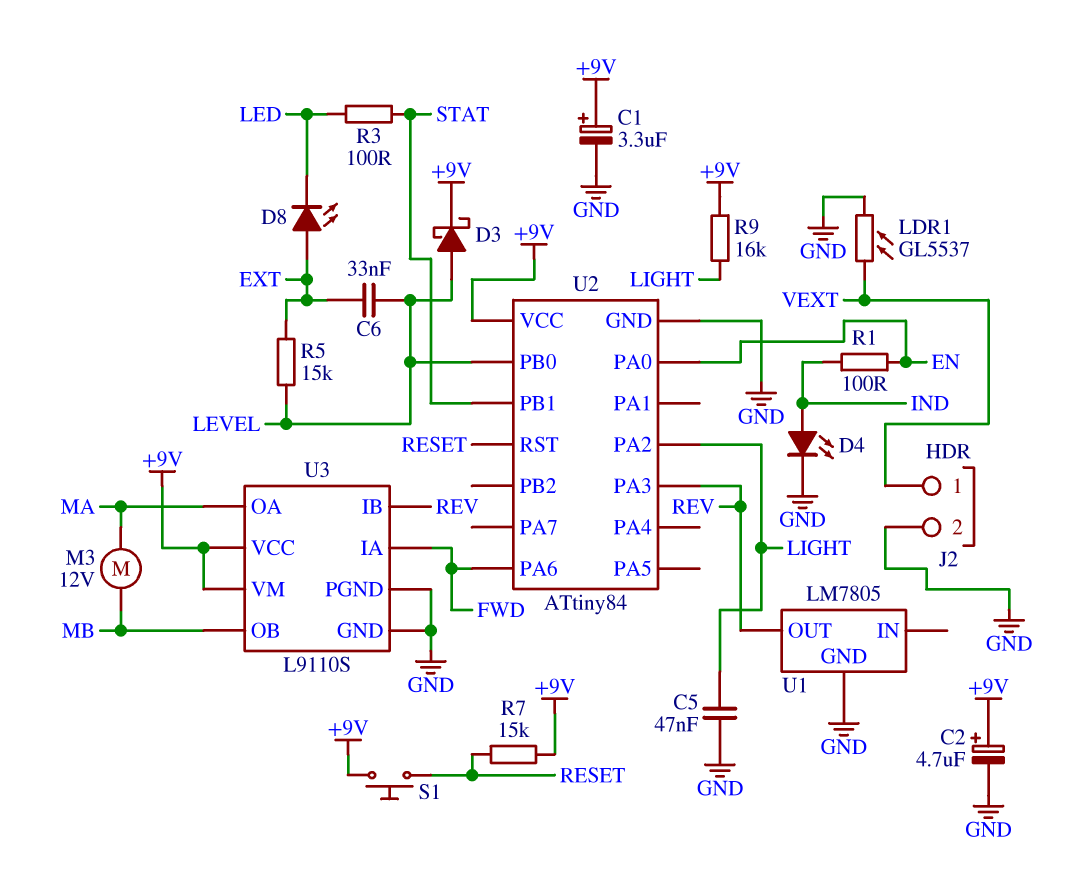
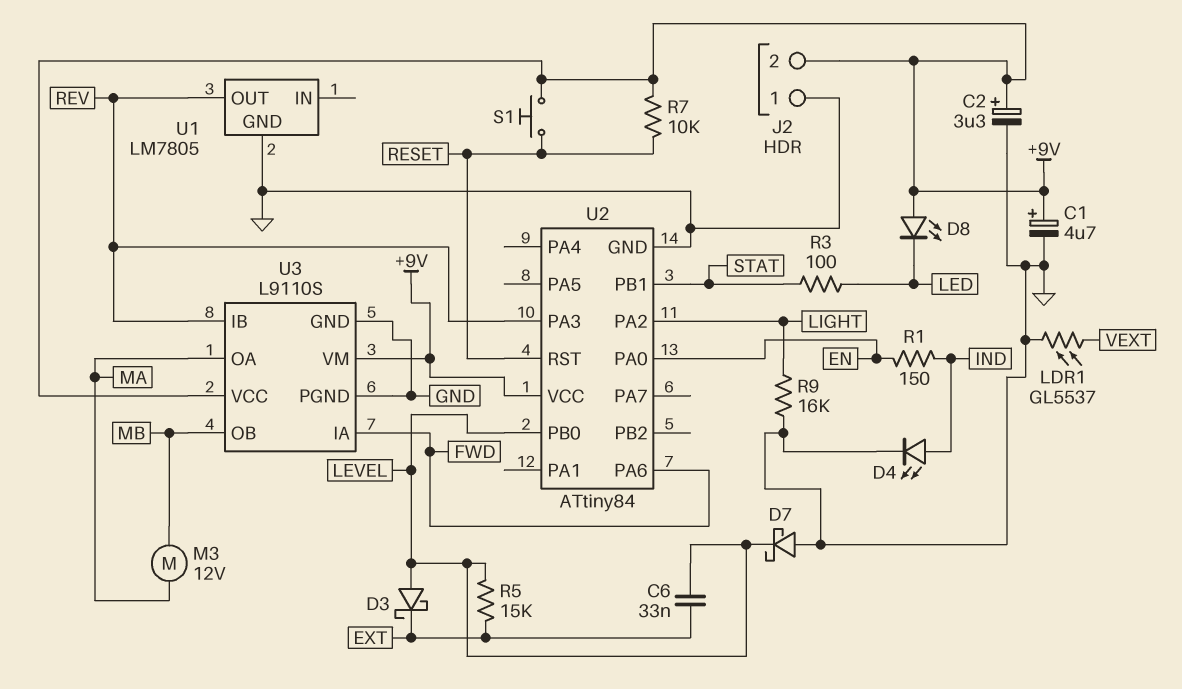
C1: 3.3uF (plus +9V, minus GND) -> 4.7uF (plus +9V, minus GND)
C2: 4.7uF (plus +9V, minus GND) -> 3.3uF (plus +9V, minus GND)
C5: 47nF (GND, LIGHT) -> none
D3: schottky (A LEVEL, K +9V) -> schottky (A LEVEL, K EXT)
D7: none -> schottky (A GND, K LEVEL)
D8: LED (A EXT, K LED) -> LED (A +9V, K LED)
J2 pin 1: VEXT -> GND
J2 pin 2: GND -> +9V
R1: 100 (EN, IND) -> 150 (EN, IND)
R7: 15k (+9V, RESET) -> 10k (+9V, RESET)
R9: 16k (+9V, LIGHT) -> 16k (GND, LIGHT)

